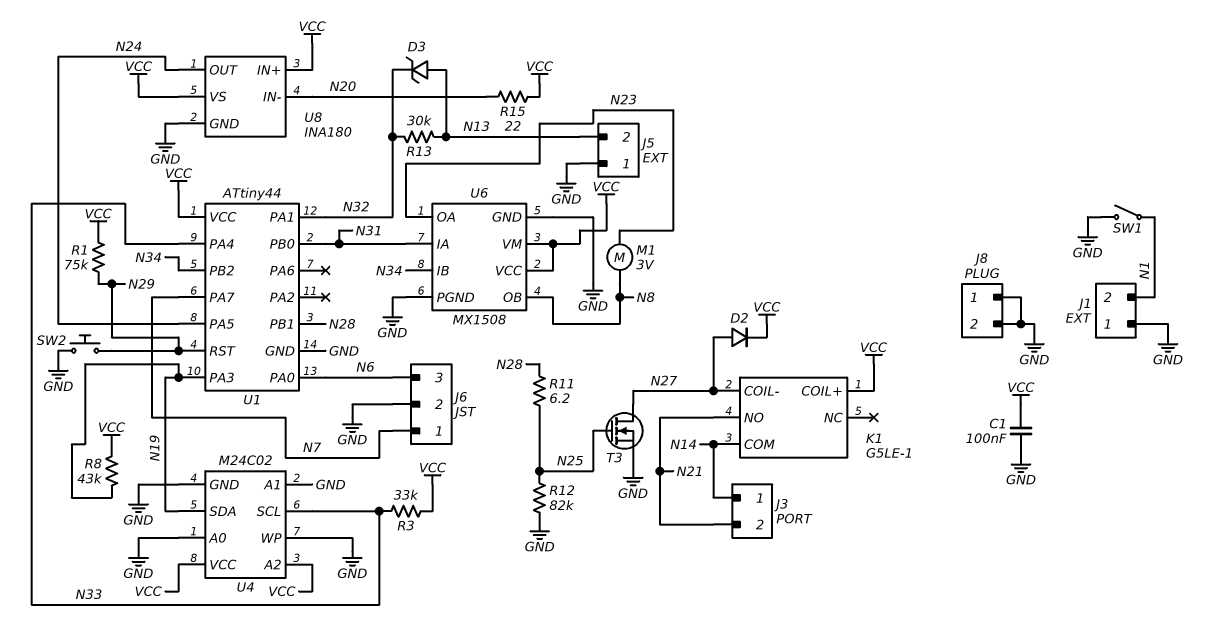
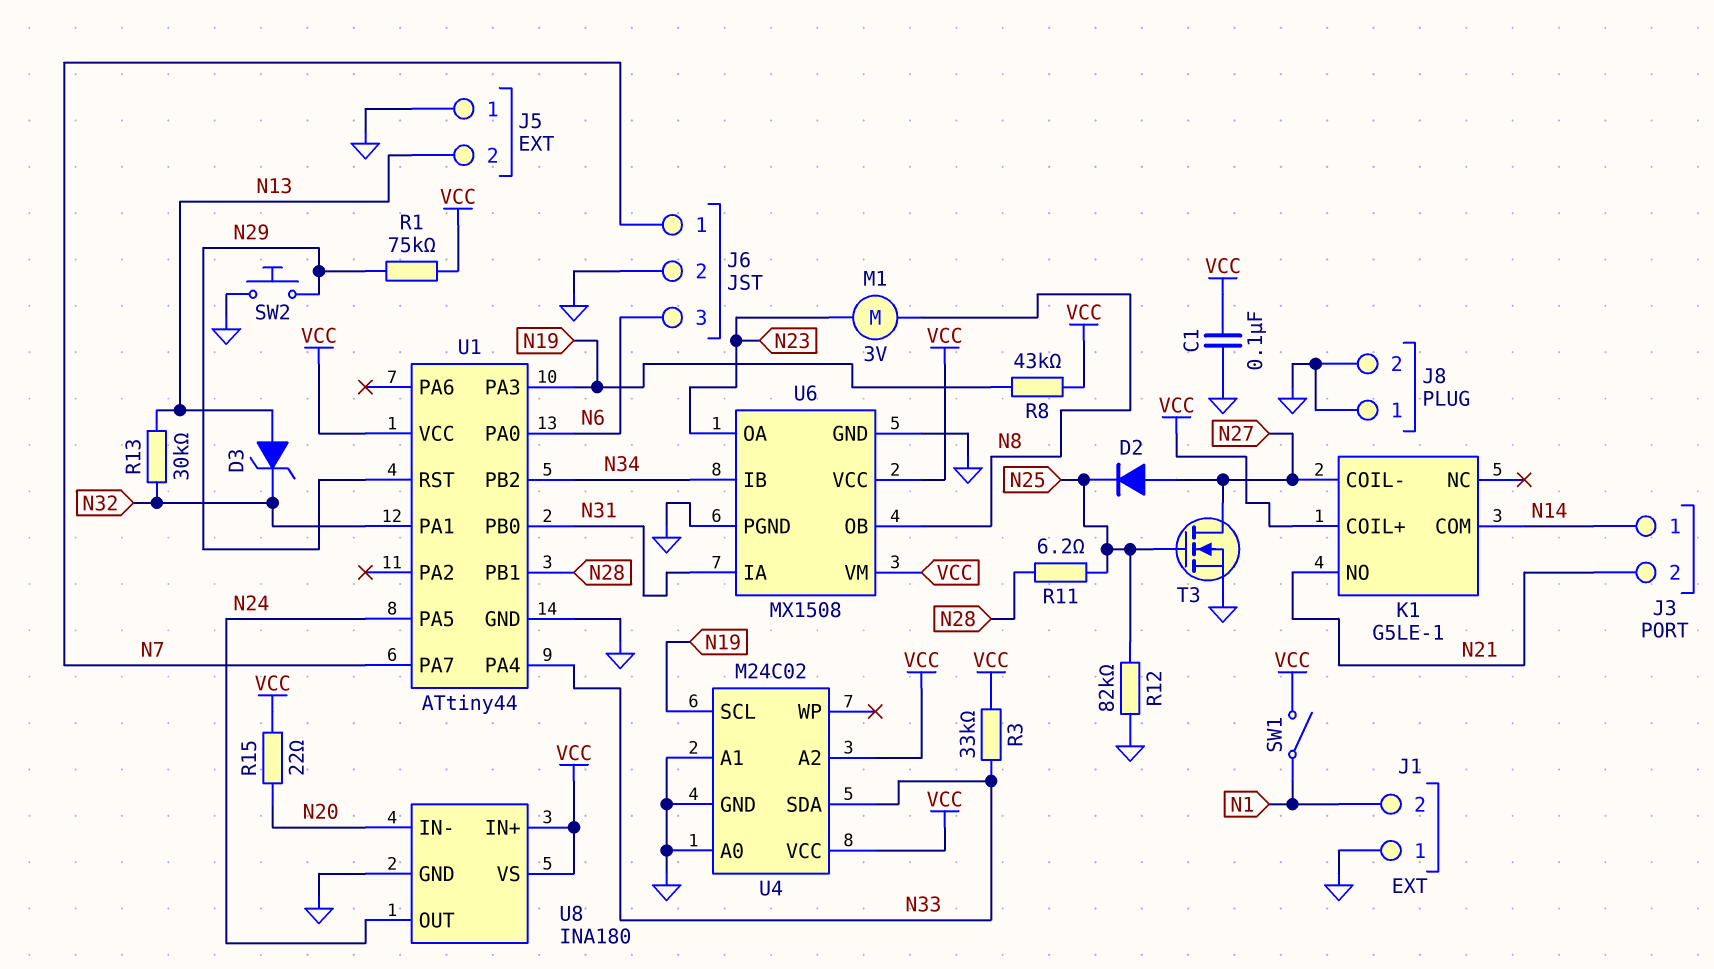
D2: diode (A N27, K VCC) -> diode (A N27, K N25)
SW1: switch (GND, N1) -> switch (N1, VCC)
U4 pin SCL: N33 -> N19
U4 pin SDA: N19 -> N33
U4 pin WP: GND -> none

